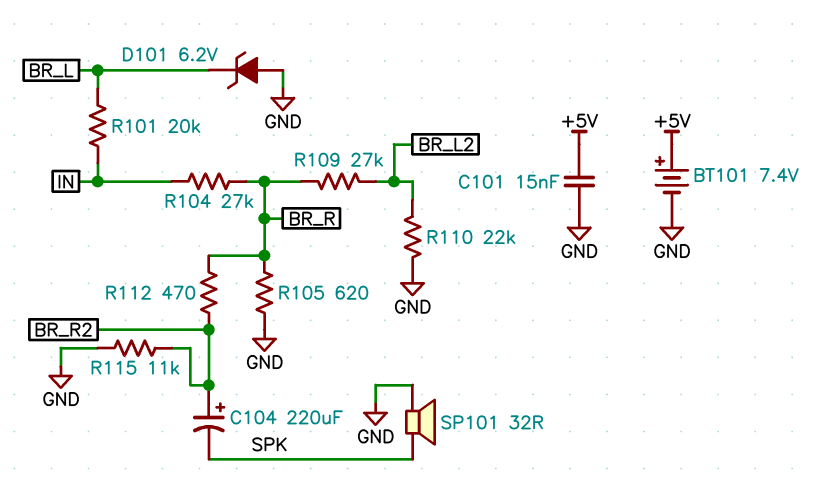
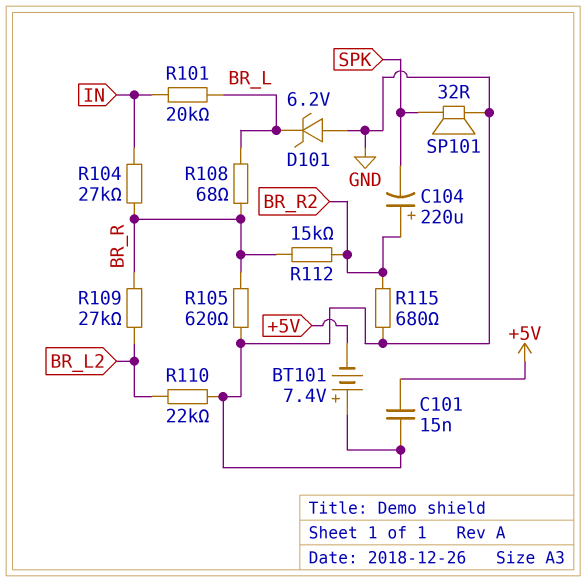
BT101: 7.4V (plus +5V, minus GND) -> 7.4V (plus GND, minus +5V)
R108: none -> 68 (BR_L, BR_R)
R112: 470 (BR_R, BR_R2) -> 15k (BR_R, BR_R2)
R115: 11k (BR_R2, GND) -> 680 (BR_R2, GND)

